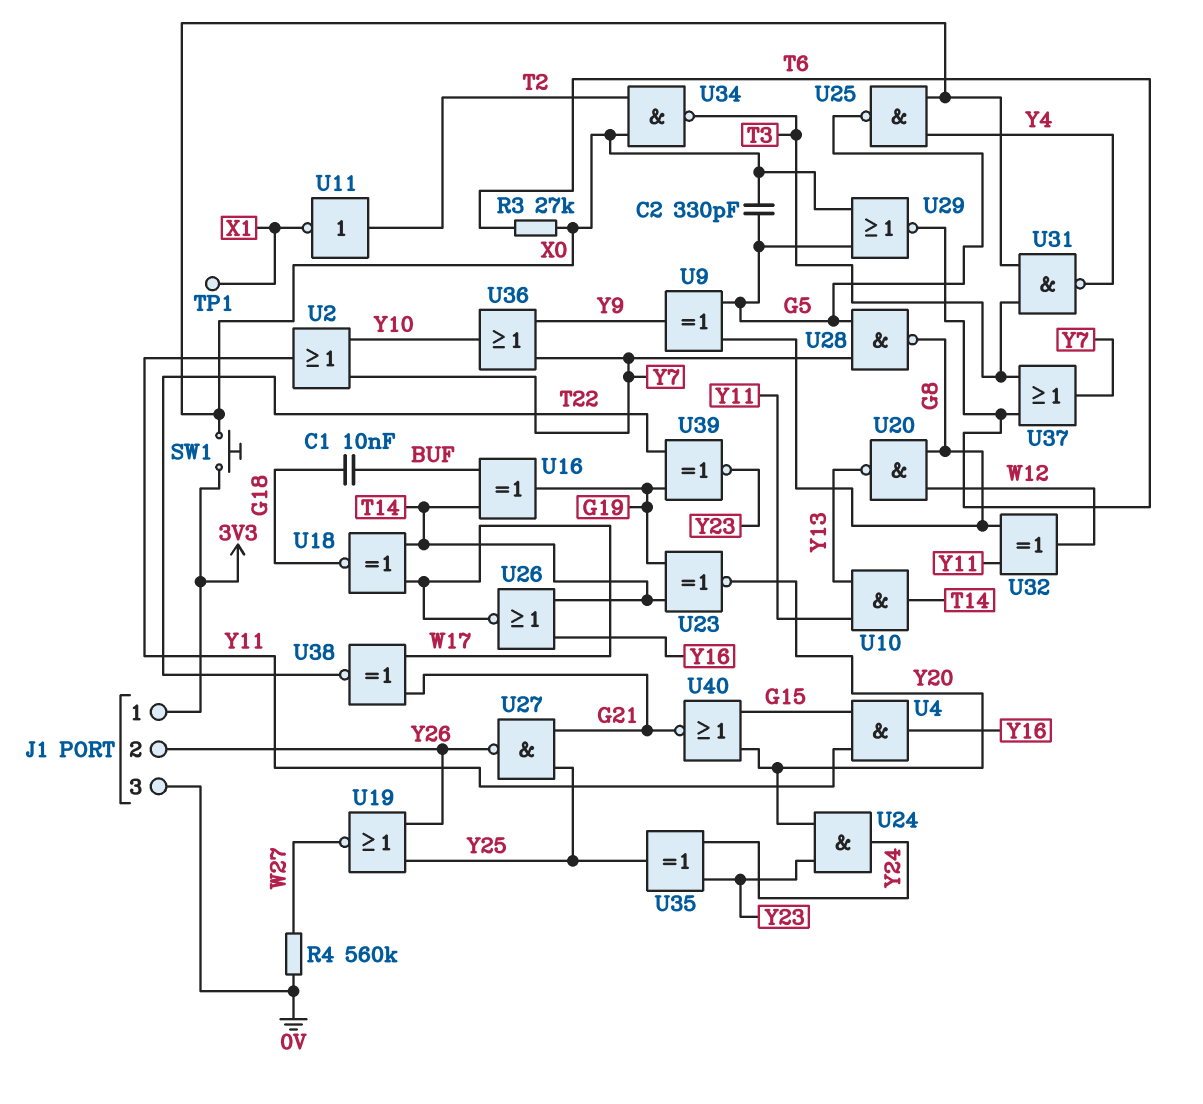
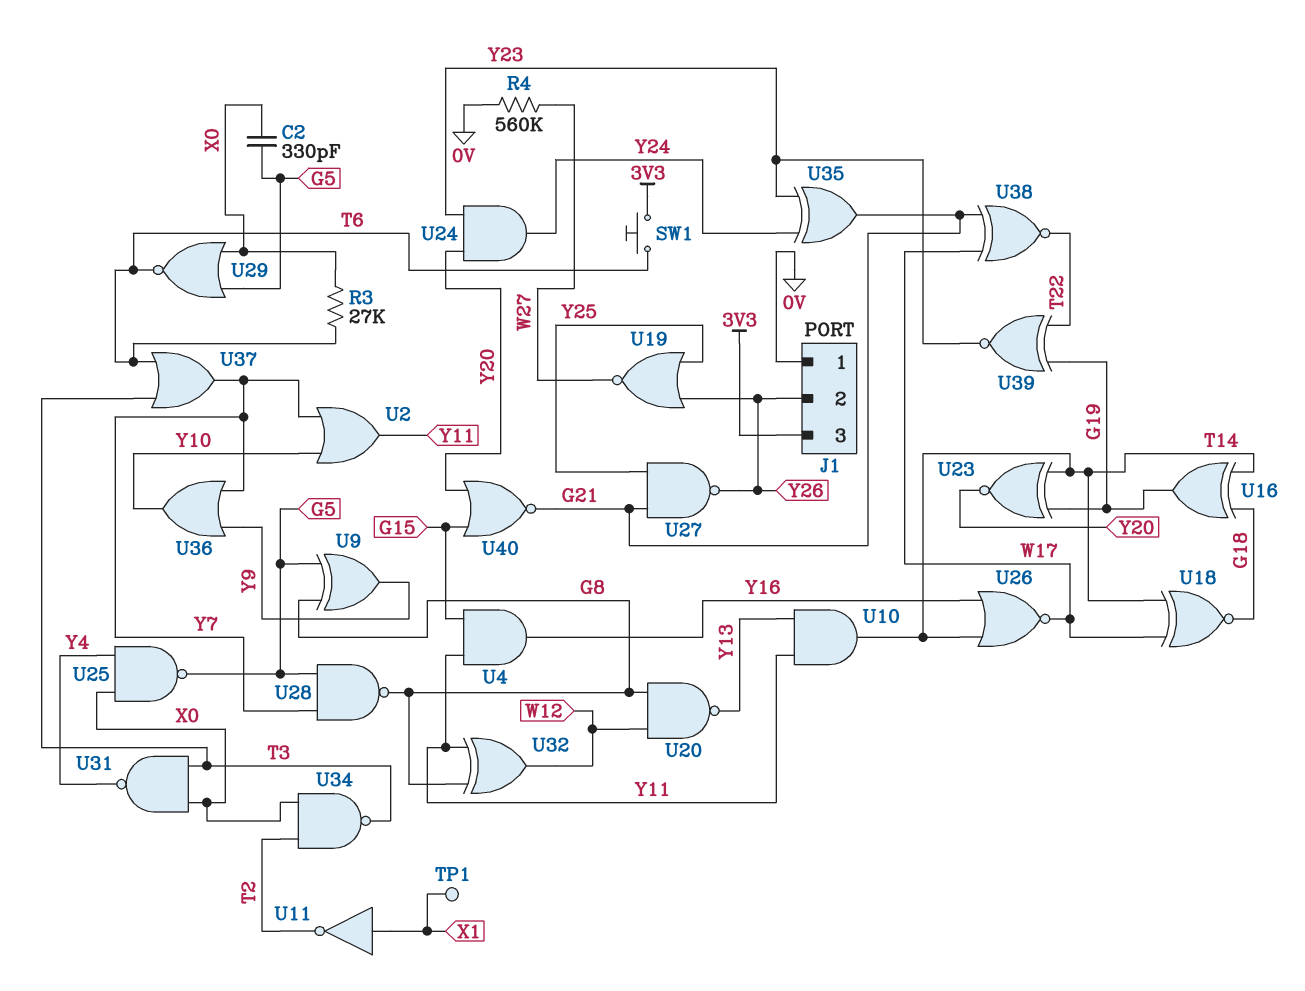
C1: 10nF (BUF, G18) -> none
J1 pin 1: 3V3 -> 0V
J1 pin 3: 0V -> 3V3
SW1: button (3V3, X0) -> button (3V3, T6)
U11: NOT (in T2, out X1) -> NOT (in X1, out T2)
U16: XOR (in BUF, in T14, out G19) -> XOR (in G18, in T14, out G19)
U35: XOR (in Y23, in Y24, out Y25) -> XOR (in Y23, in Y24, out G21)

